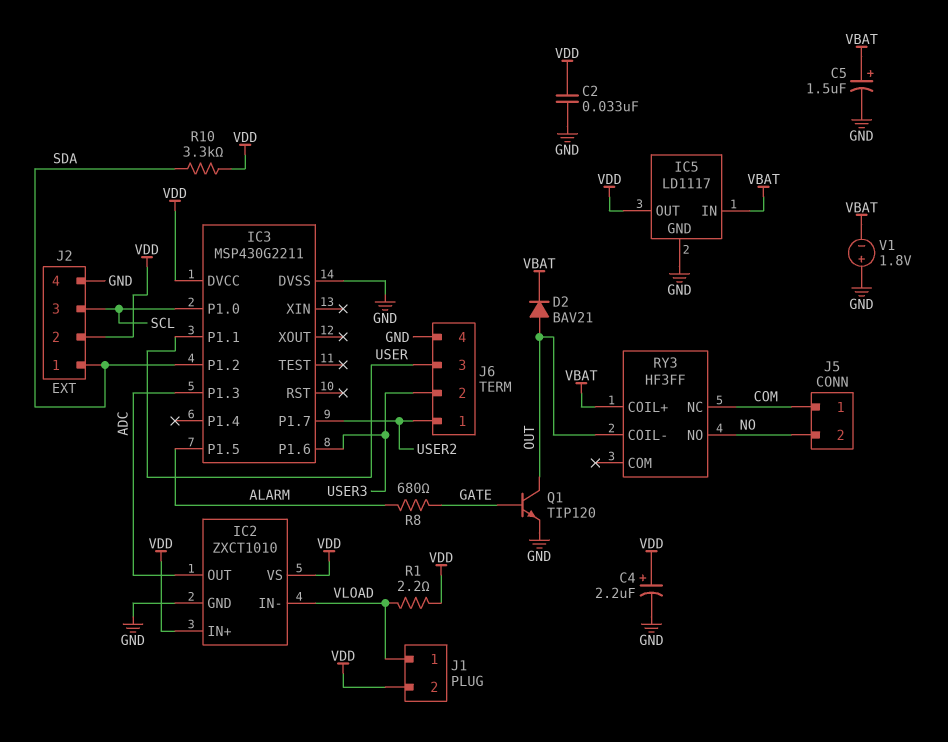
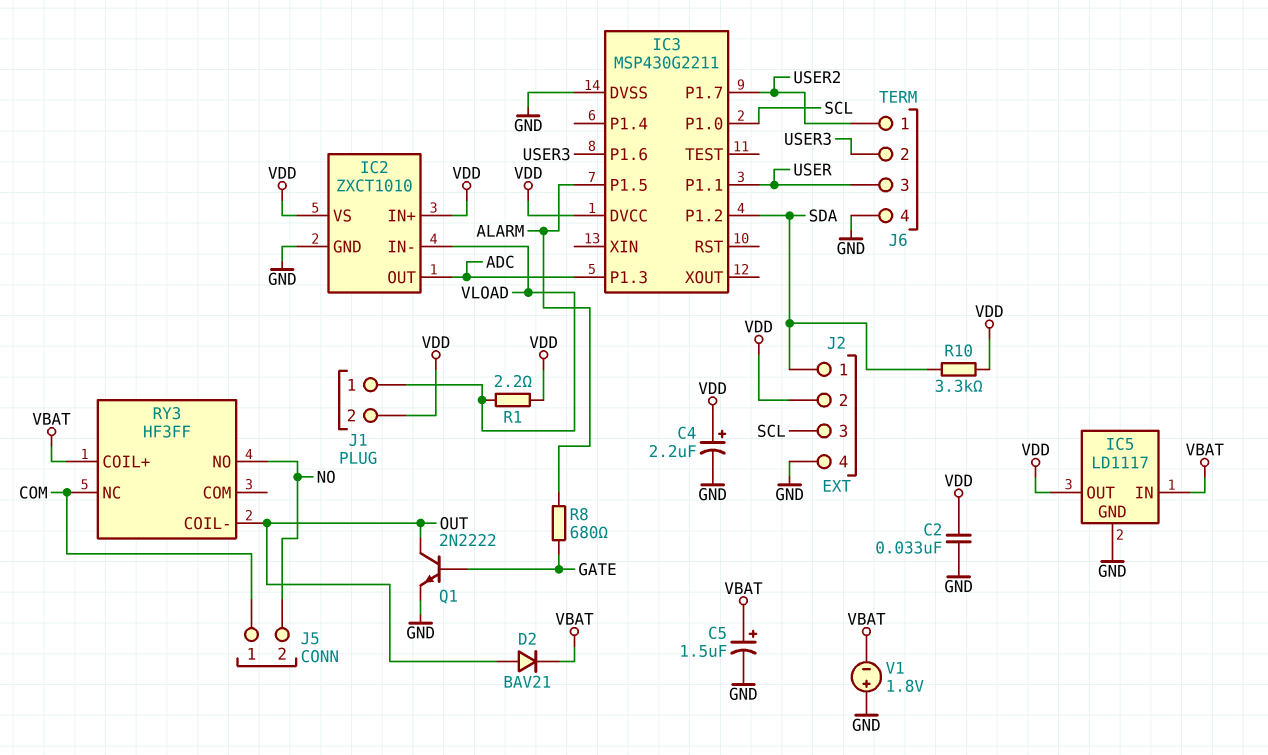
Q1: NPN TIP120 (B GATE, C OUT, E GND) -> NPN 2N2222 (B GATE, C OUT, E GND)

